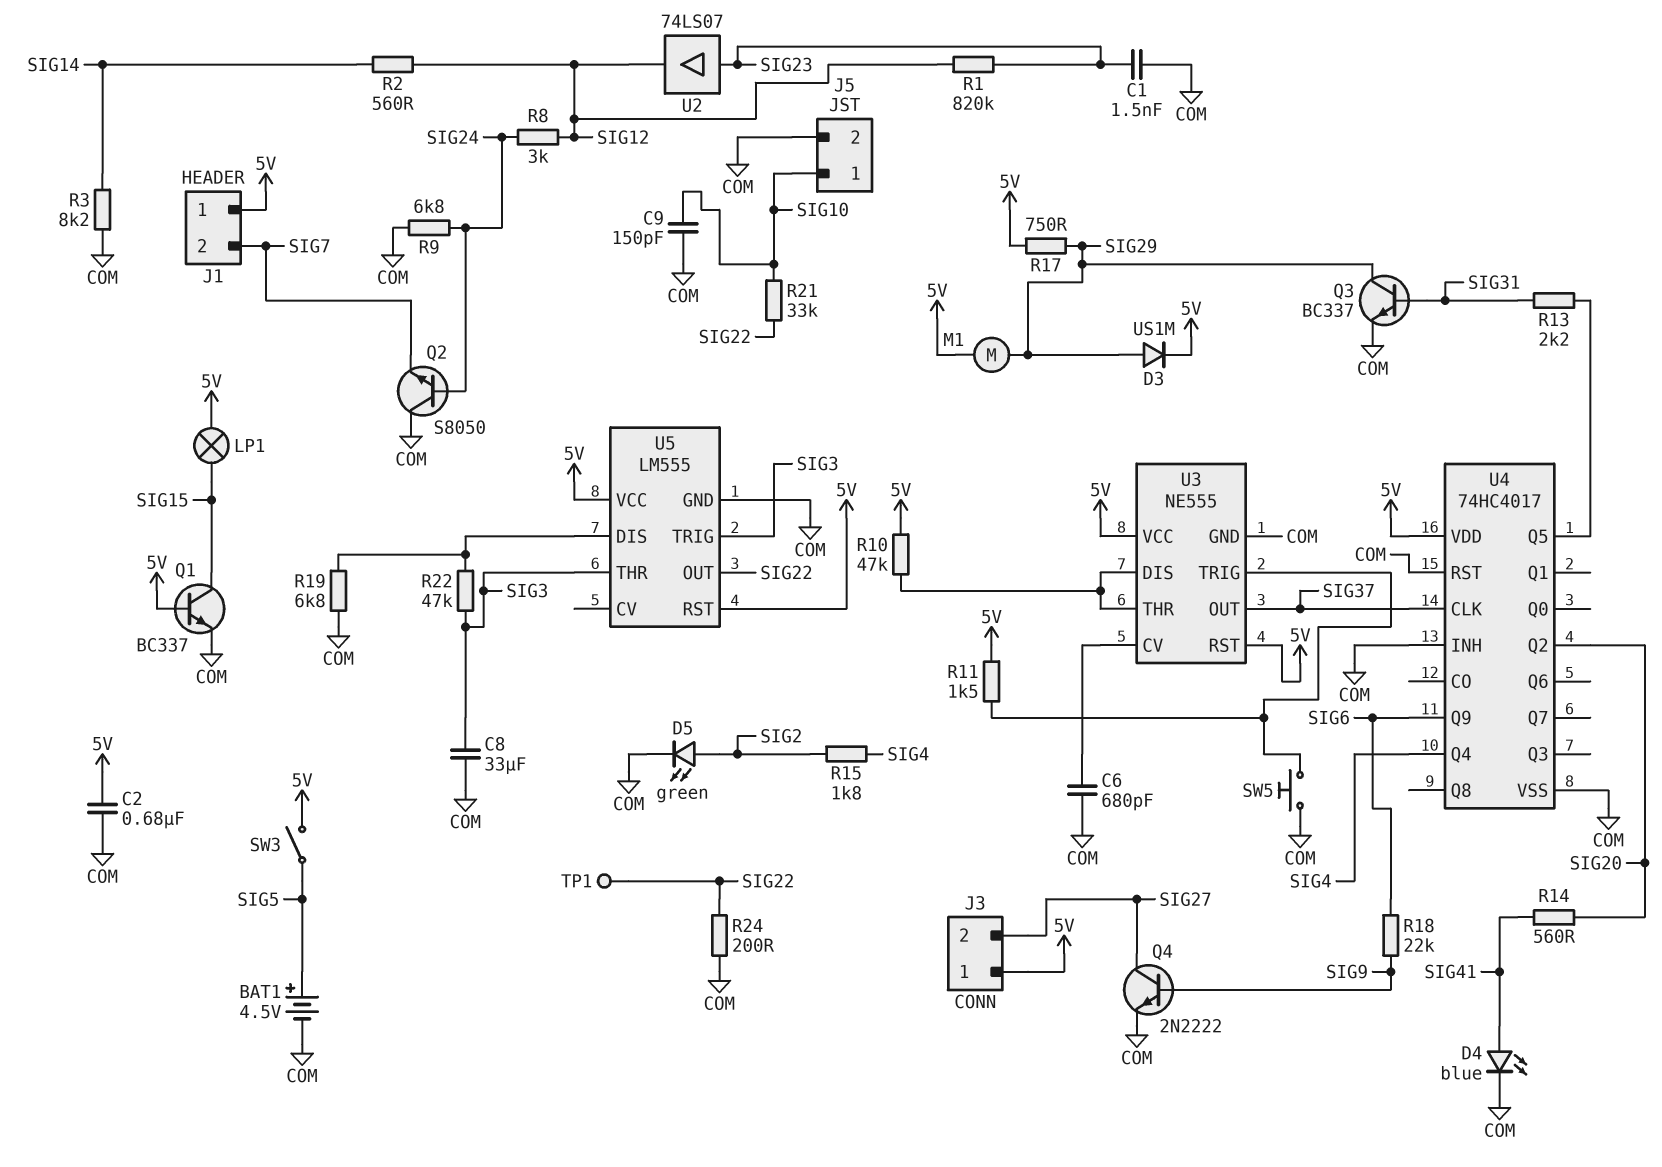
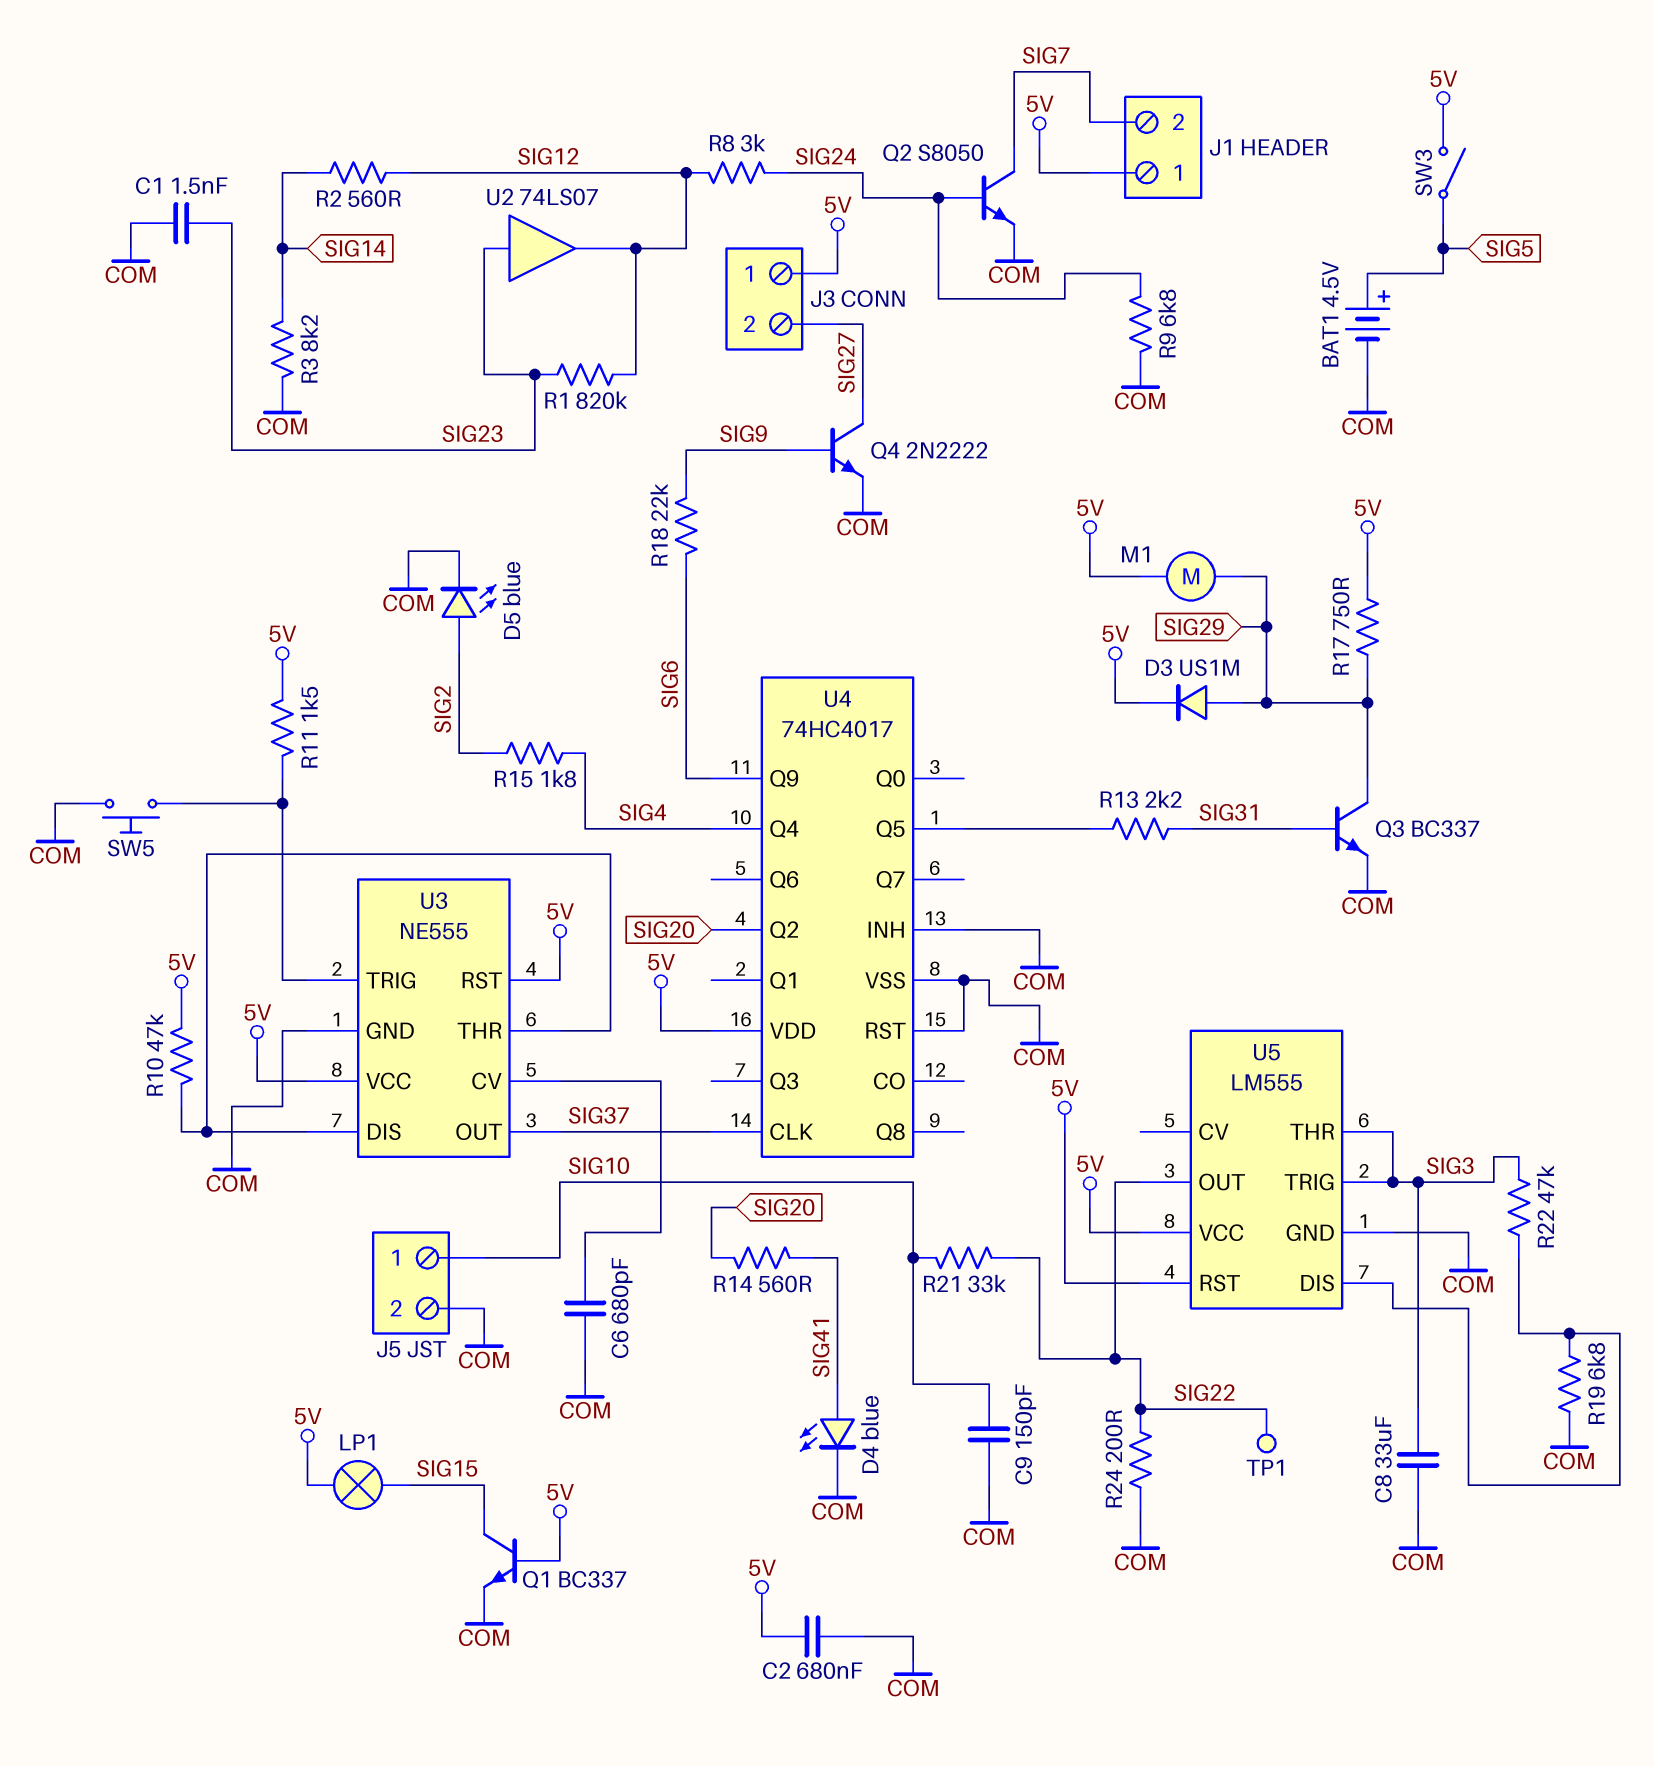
D5: LED green (A SIG2, K COM) -> LED blue (A SIG2, K COM)
Q2: NPN S8050 (B SIG24, C COM, E SIG7) -> NPN S8050 (B SIG24, C SIG7, E COM)

